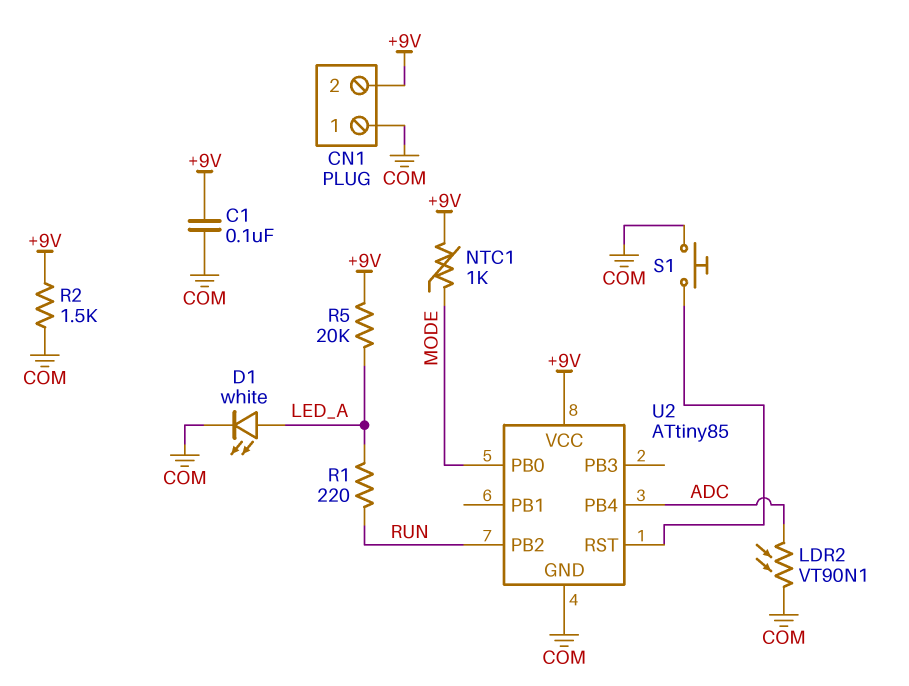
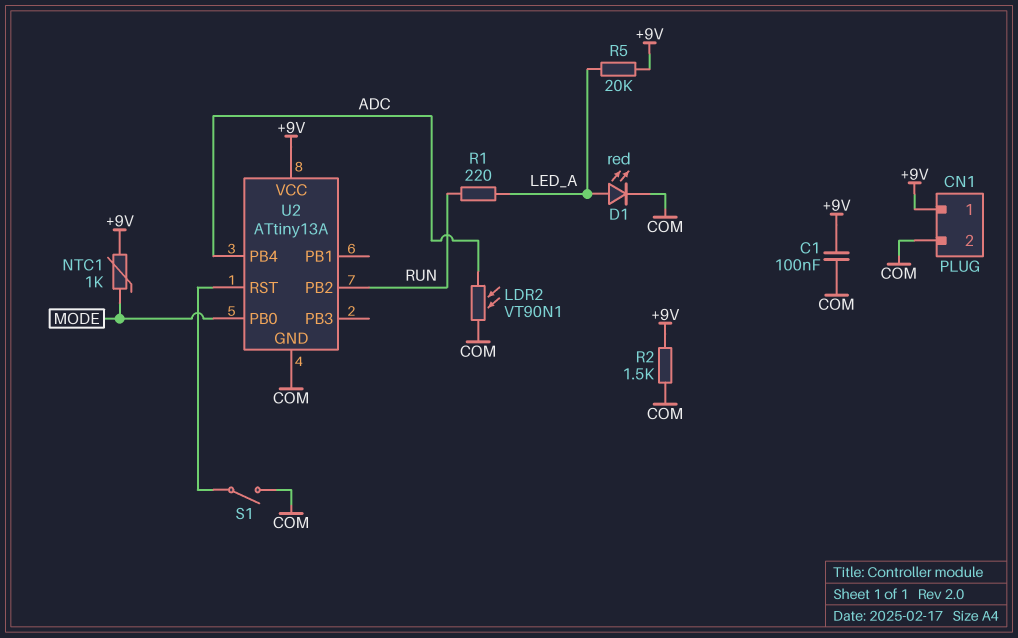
CN1 pin 1: COM -> +9V
CN1 pin 2: +9V -> COM
D1: LED white (A LED_A, K COM) -> LED red (A LED_A, K COM)
S1: button (COM, U2/RST) -> switch (COM, U2/RST)
U2: ATtiny85 -> ATtiny13A

